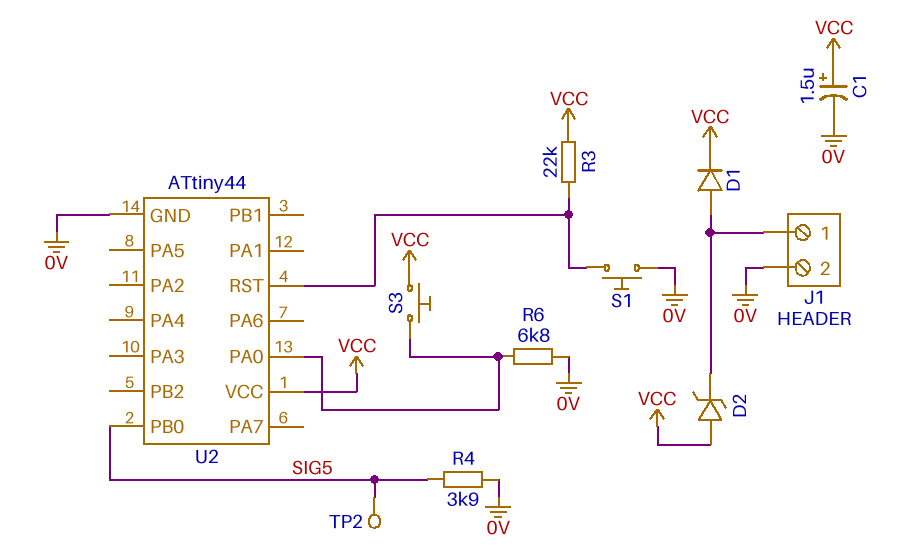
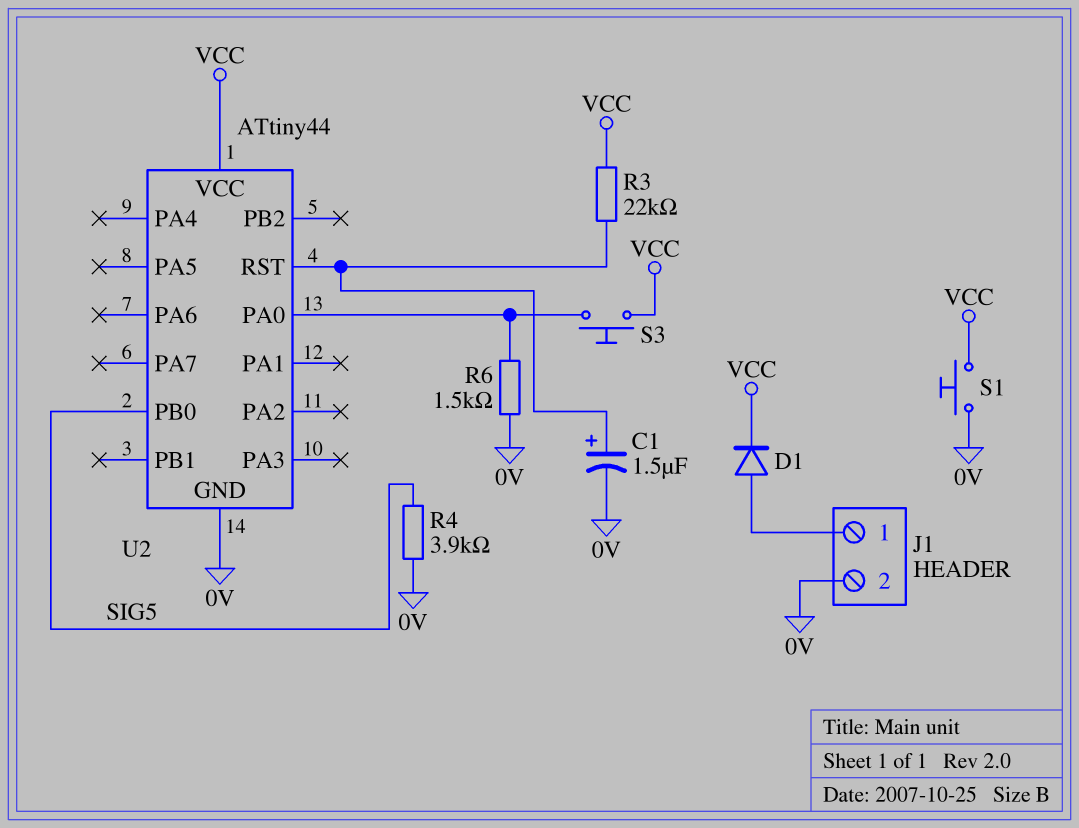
C1: 1.5uF (plus VCC, minus 0V) -> 1.5uF (plus U2/RST, minus 0V)
D2: zener (A VCC, K J1/1) -> none
R6: 6.8k (0V, U2/PA0) -> 1.5k (0V, U2/PA0)
S1: button (0V, U2/RST) -> button (0V, VCC)
TP2: test point (SIG5) -> none

